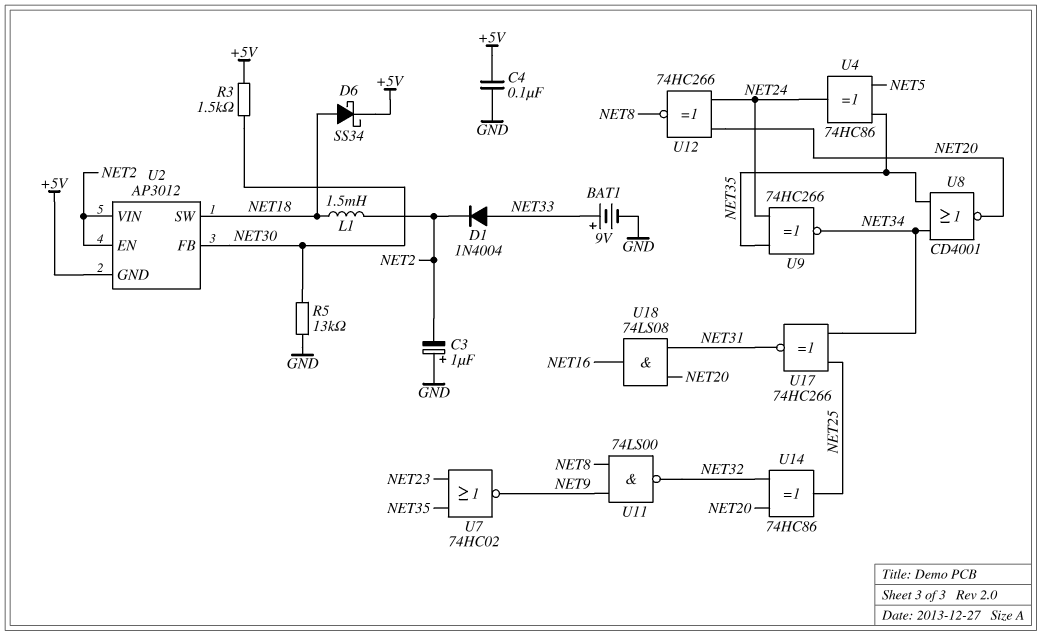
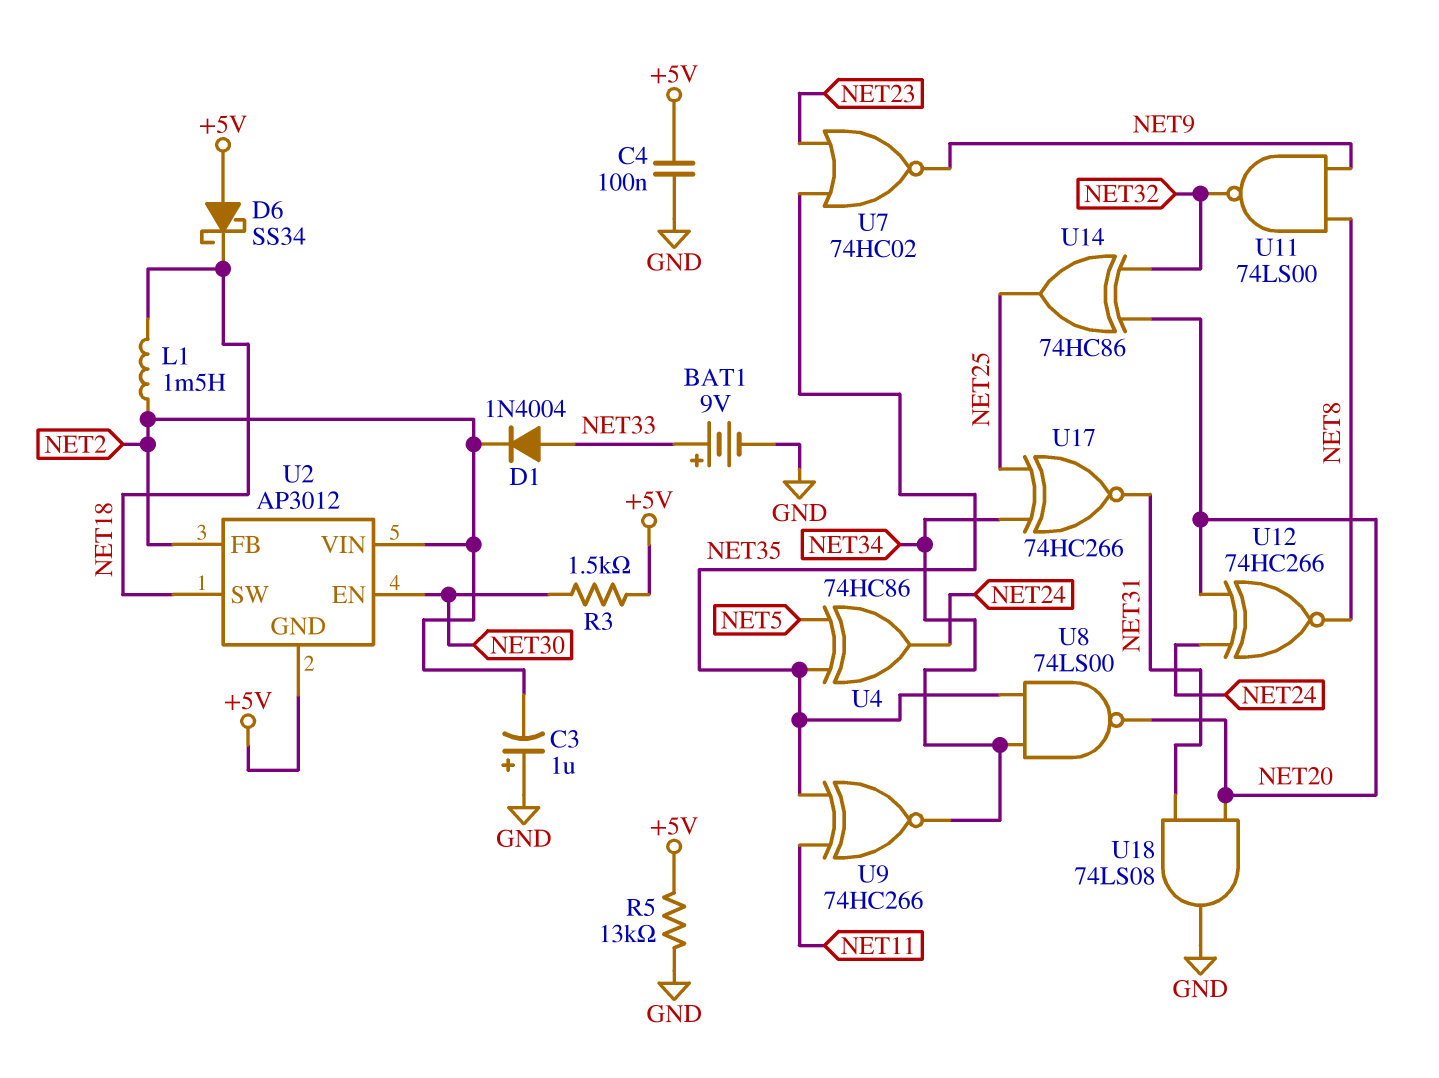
D6: schottky SS34 (A NET18, K +5V) -> schottky SS34 (A +5V, K NET18)
R5: 13k (GND, NET30) -> 13k (+5V, GND)
U2 pin EN: NET2 -> NET30
U2 pin FB: NET30 -> NET2
U8: NOR CD4001 (in NET34, in NET35, out NET20) -> NAND 74LS00 (in NET34, in NET35, out NET20)
U9: XNOR 74HC266 (in NET24, in NET35, out NET34) -> XNOR 74HC266 (in NET11, in NET35, out NET34)
U18: AND 74LS08 (in NET20, in NET31, out NET16) -> AND 74LS08 (in NET20, in NET31, out GND)

